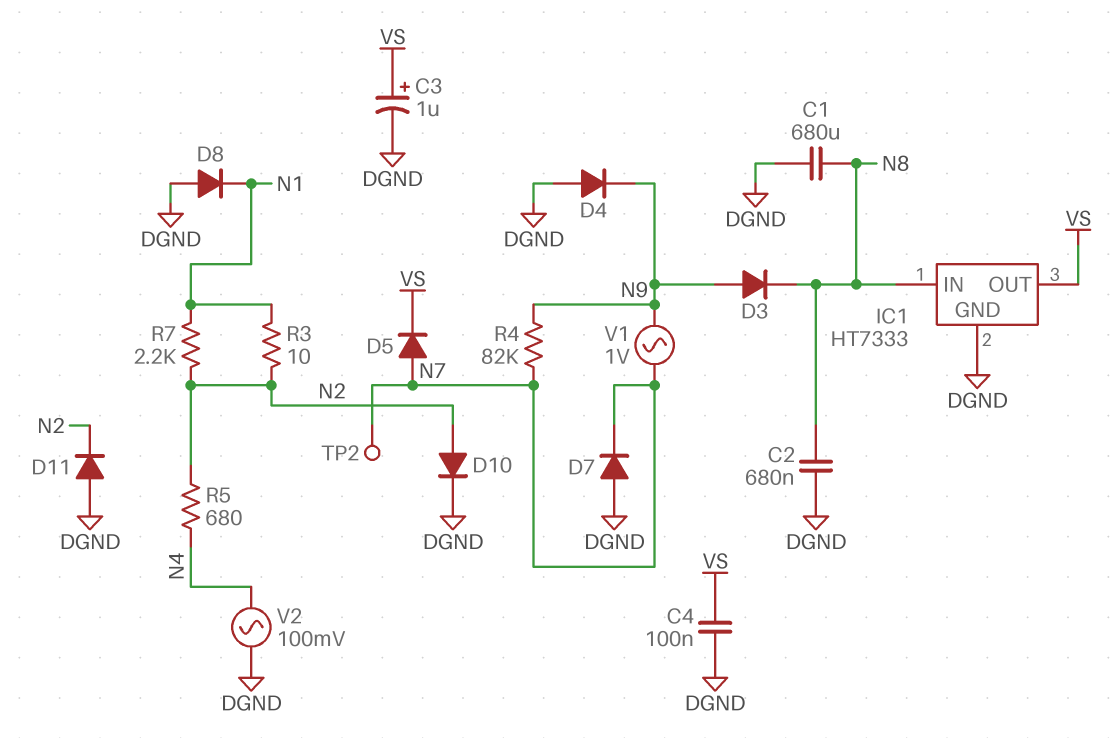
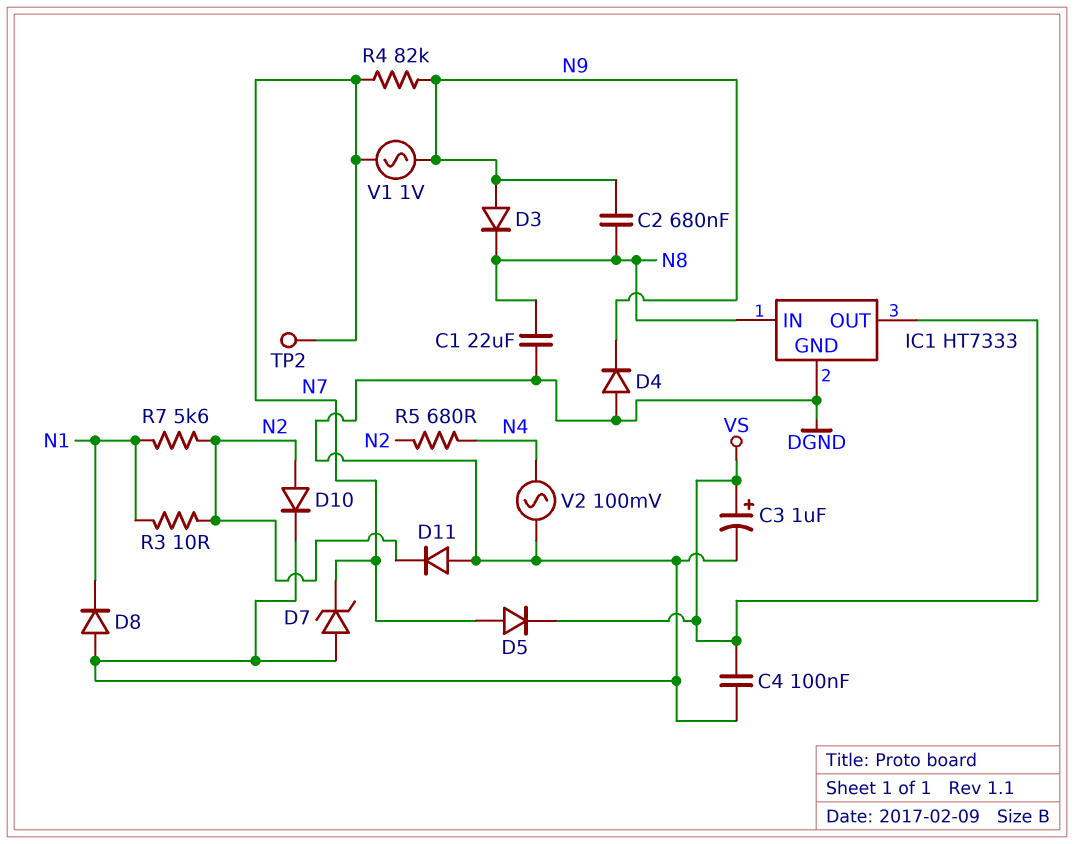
C1: 680uF (DGND, N8) -> 22uF (DGND, N8)
C2: 680nF (DGND, N8) -> 680nF (N8, N9)
D7: diode (A DGND, K N7) -> zener (A DGND, K N7)
R7: 2.2k (N1, N2) -> 5.6k (N1, N2)

